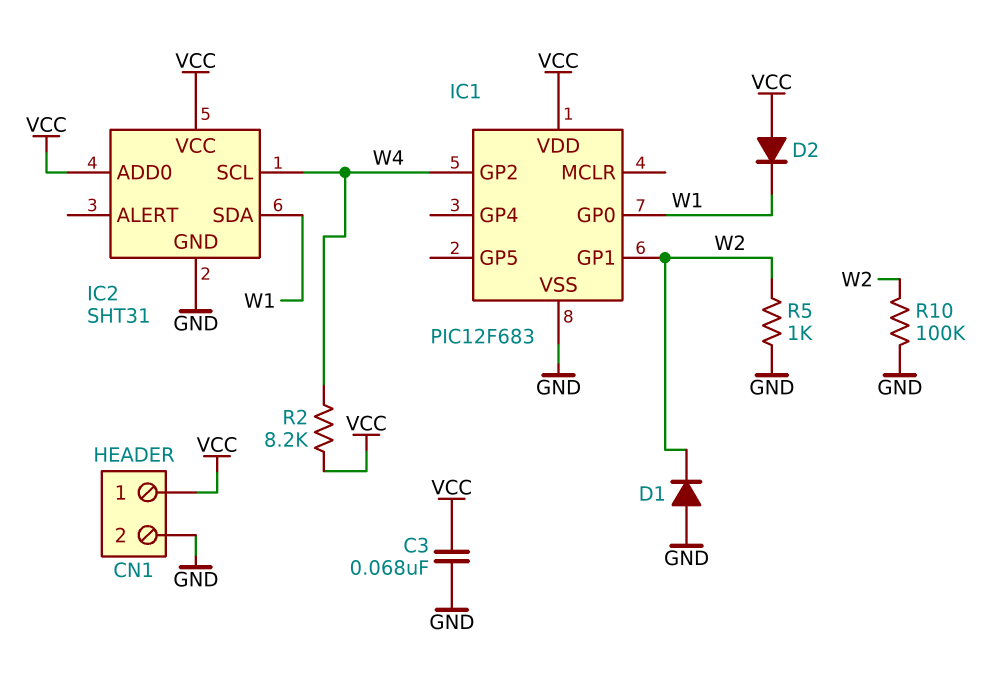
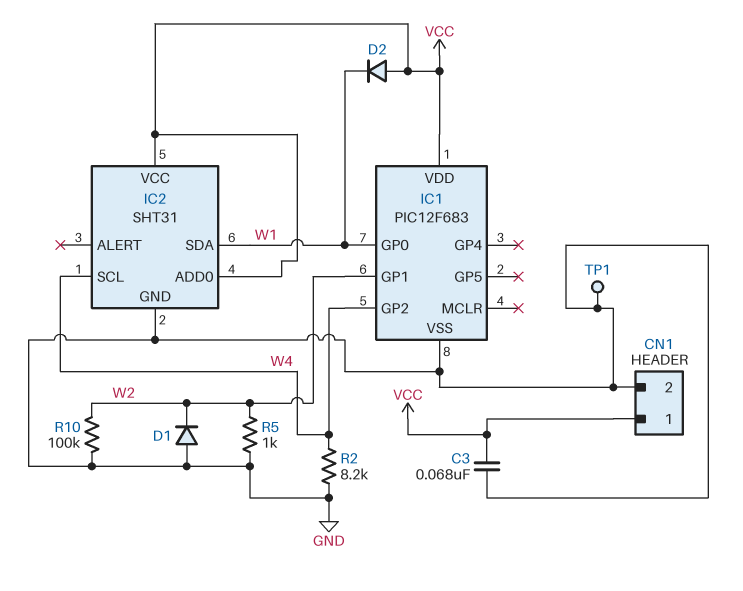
R2: 8.2k (VCC, W4) -> 8.2k (GND, W4)
TP1: none -> test point (GND)

